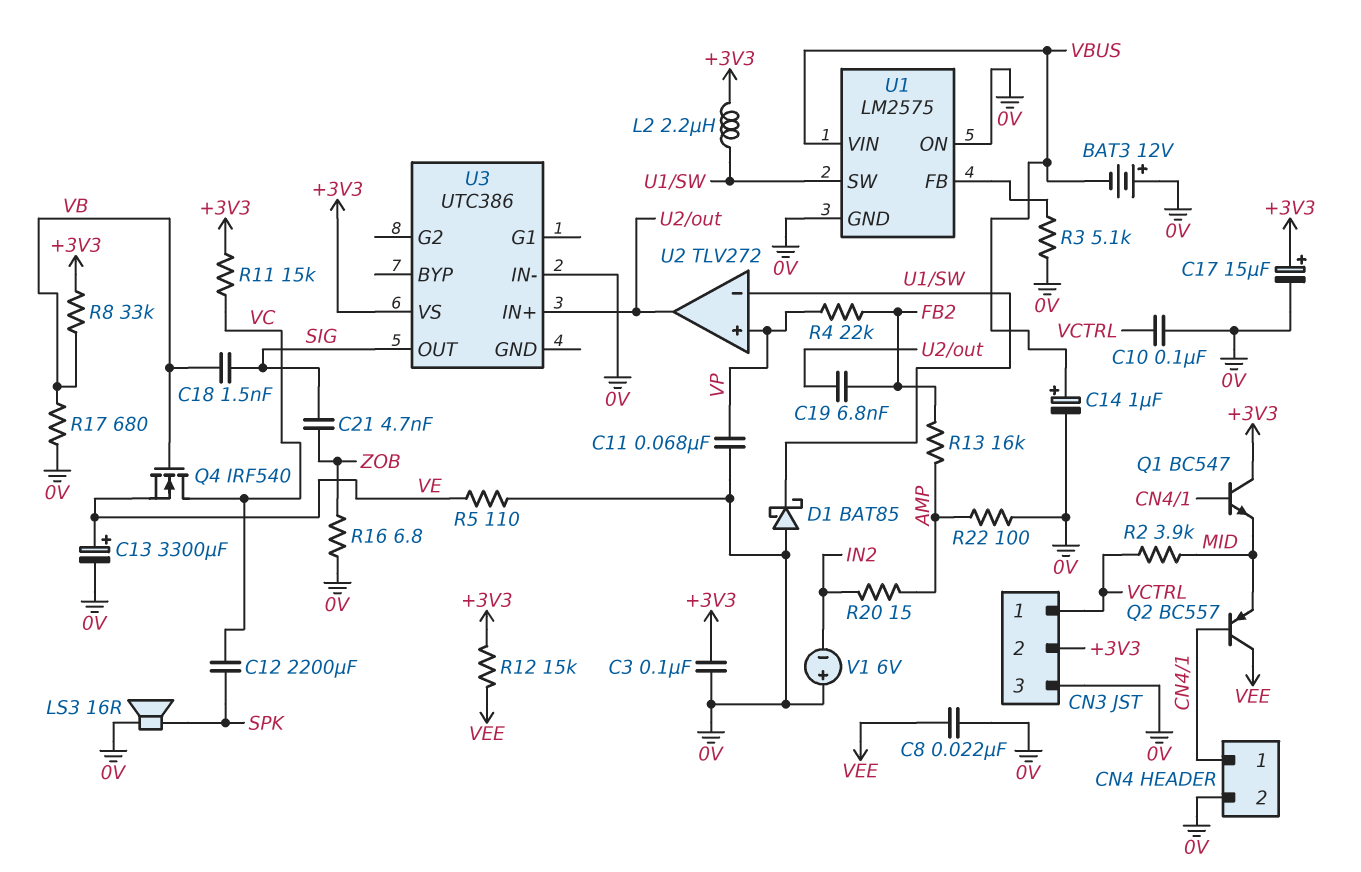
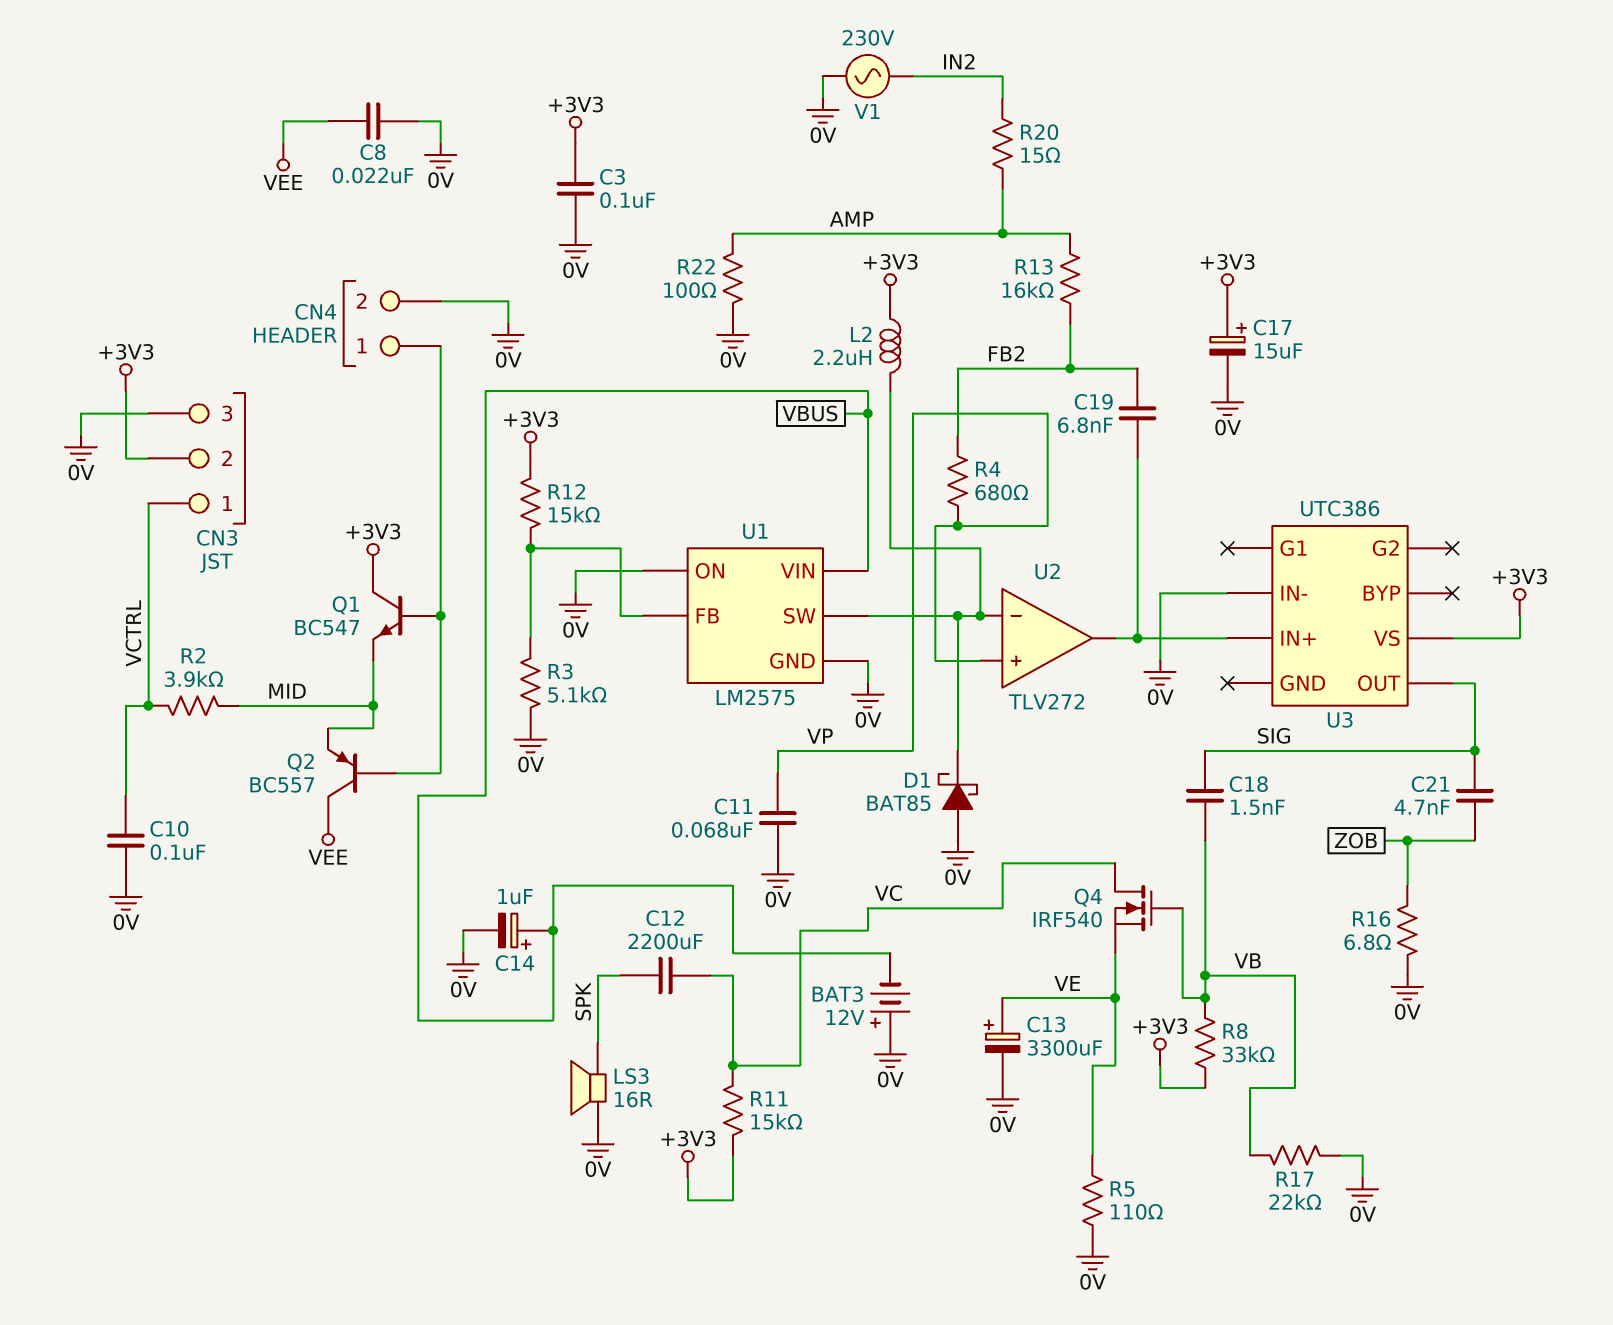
R4: 22k (FB2, VP) -> 680 (FB2, VP)
R12: 15k (+3V3, VEE) -> 15k (+3V3, U1/FB)
R17: 680 (0V, VB) -> 22k (0V, VB)
V1: 6V (plus 0V, minus IN2) -> AC 230V (0V, IN2)

